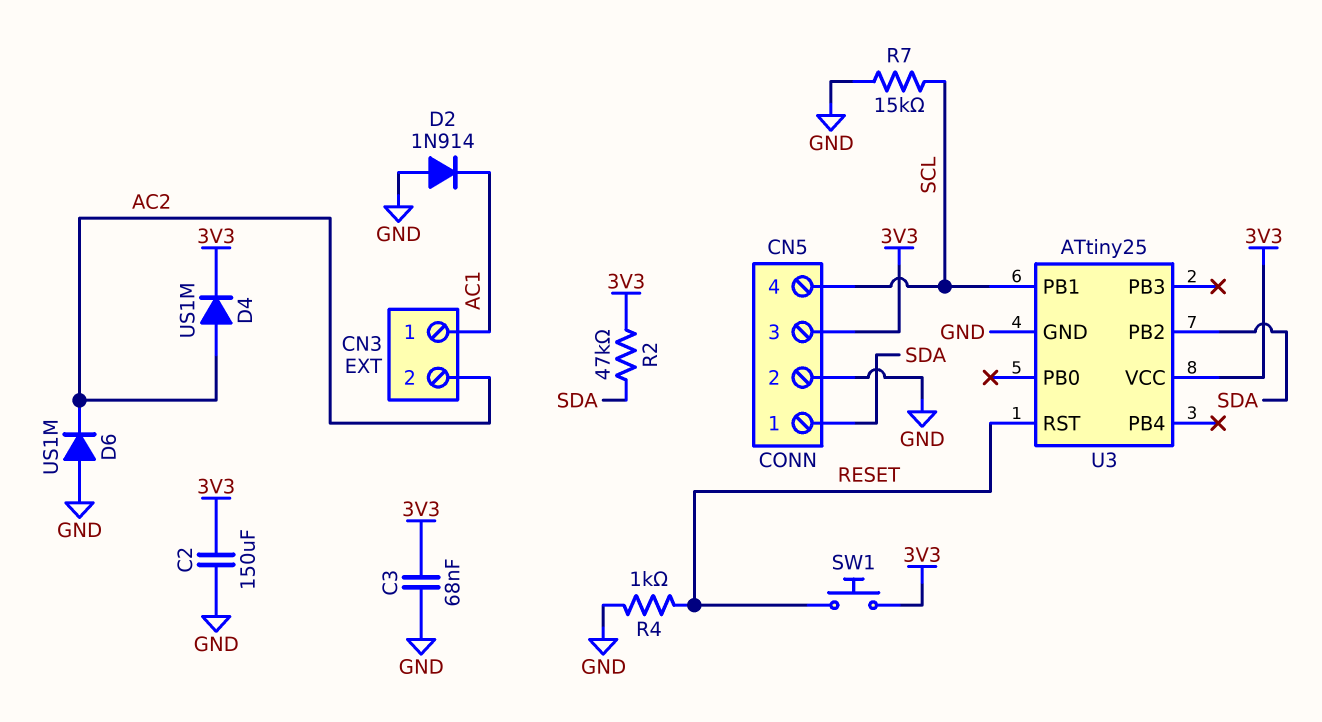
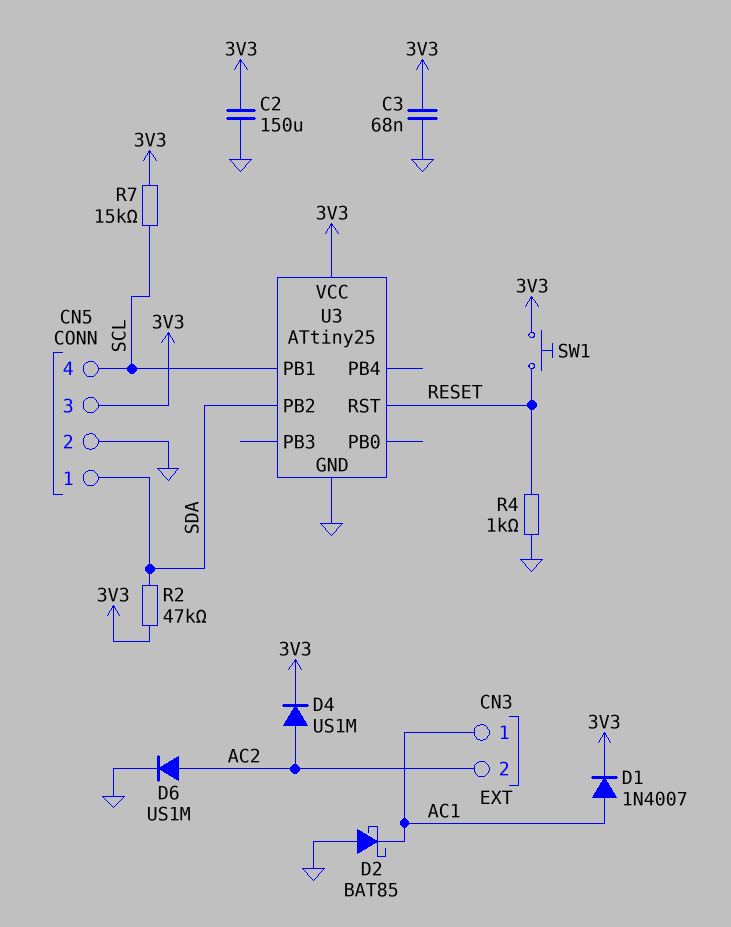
D1: none -> diode 1N4007 (A AC1, K 3V3)
D2: diode 1N914 (A GND, K AC1) -> schottky BAT85 (A GND, K AC1)
D6: diode US1M (A GND, K AC2) -> diode US1M (A AC2, K GND)
R7: 15k (GND, SCL) -> 15k (3V3, SCL)

